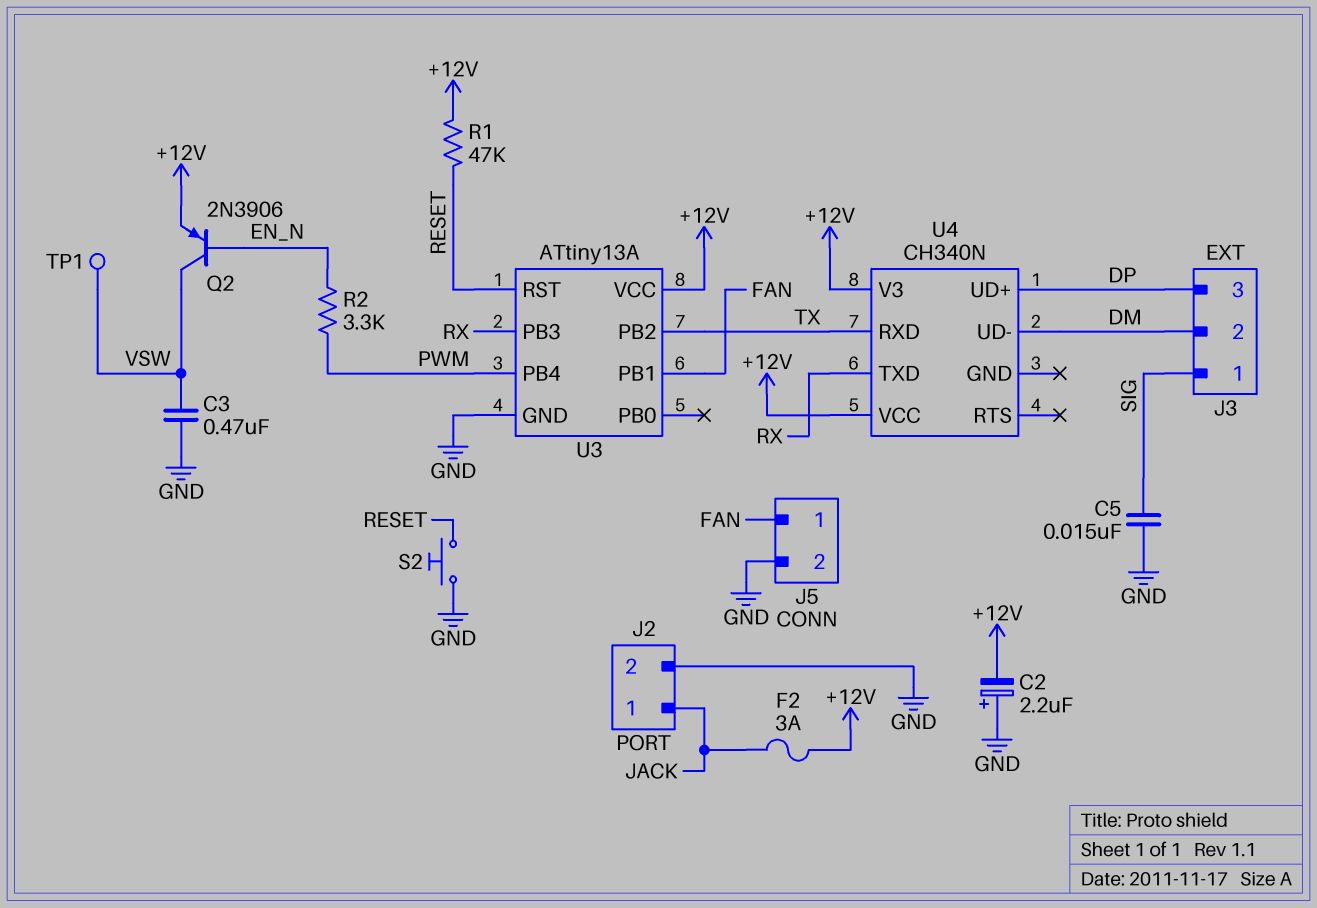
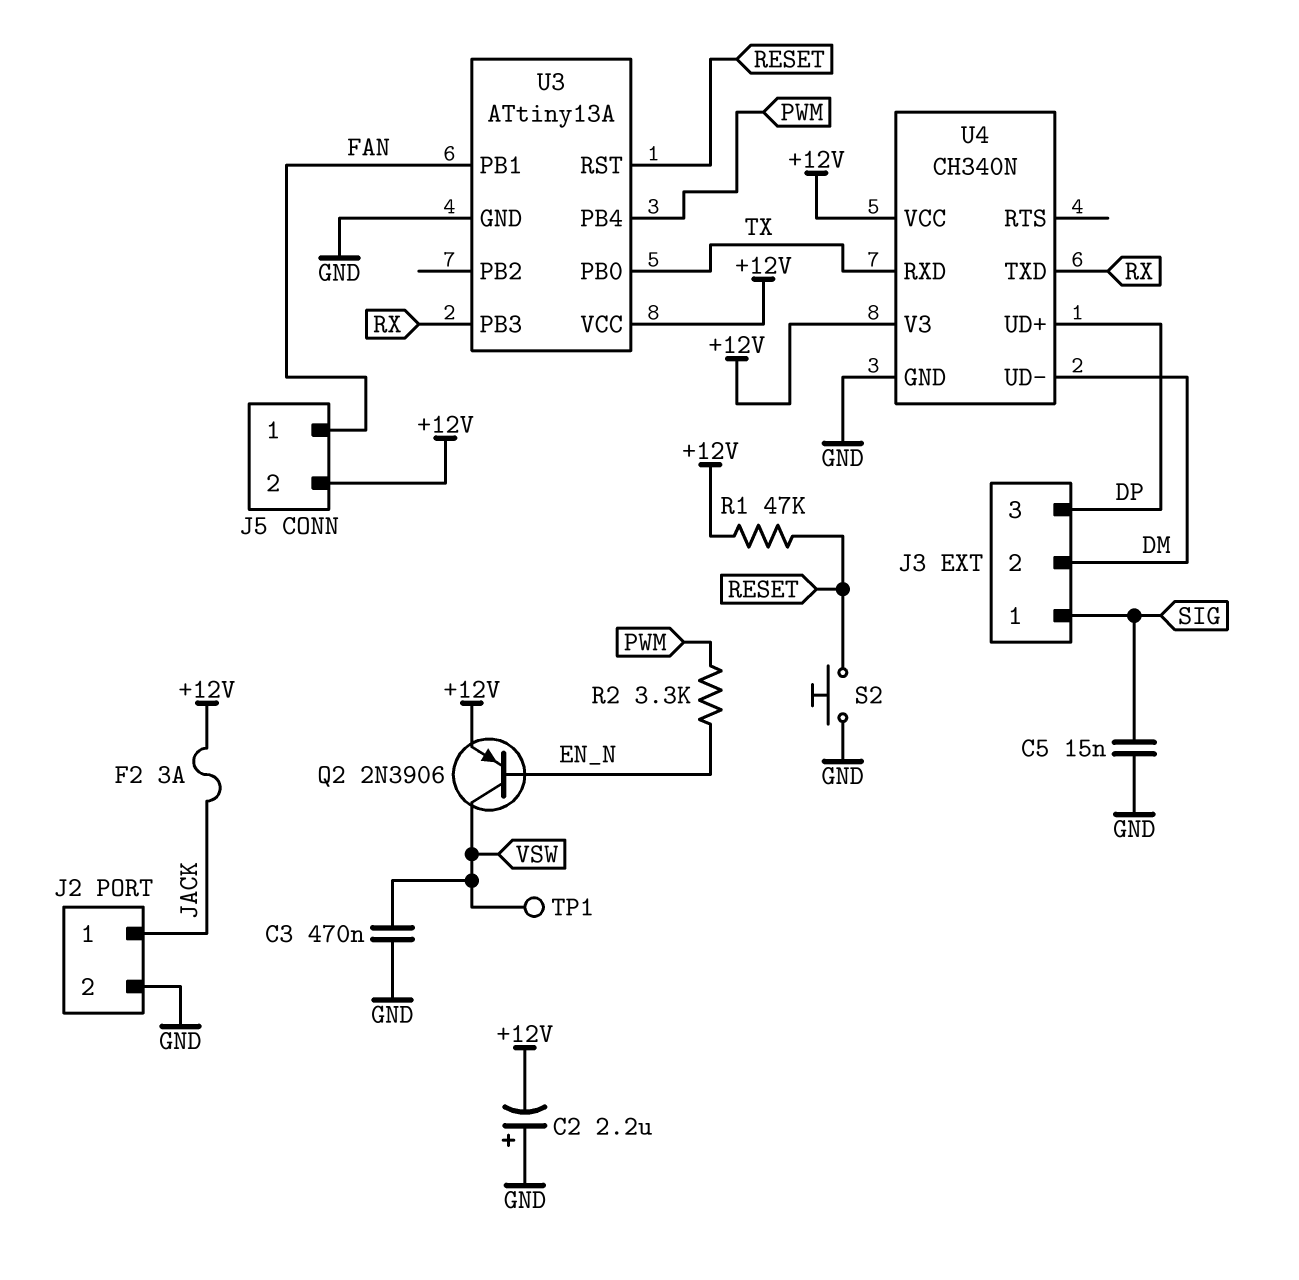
J5 pin 2: GND -> +12V
U3 pin PB0: none -> TX
U3 pin PB2: TX -> none
U4 pin GND: none -> GND

